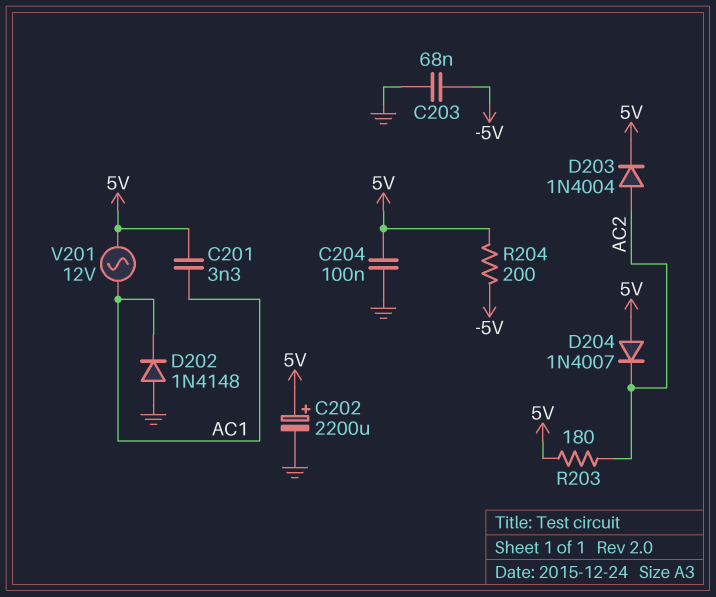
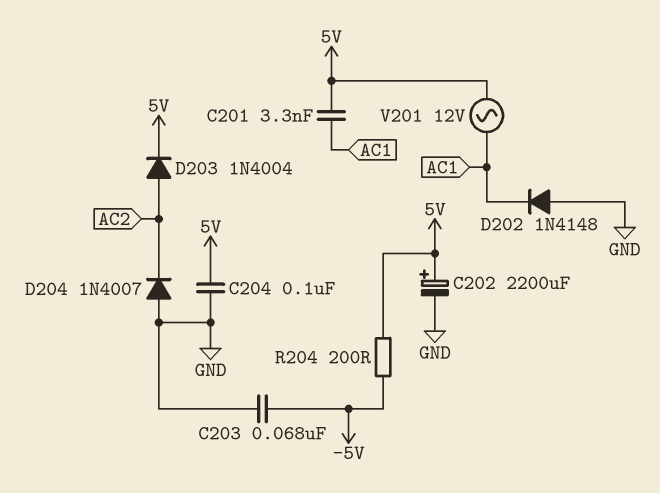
D204: diode 1N4007 (A 5V, K AC2) -> diode 1N4007 (A GND, K AC2)
R203: 180 (5V, AC2) -> none

